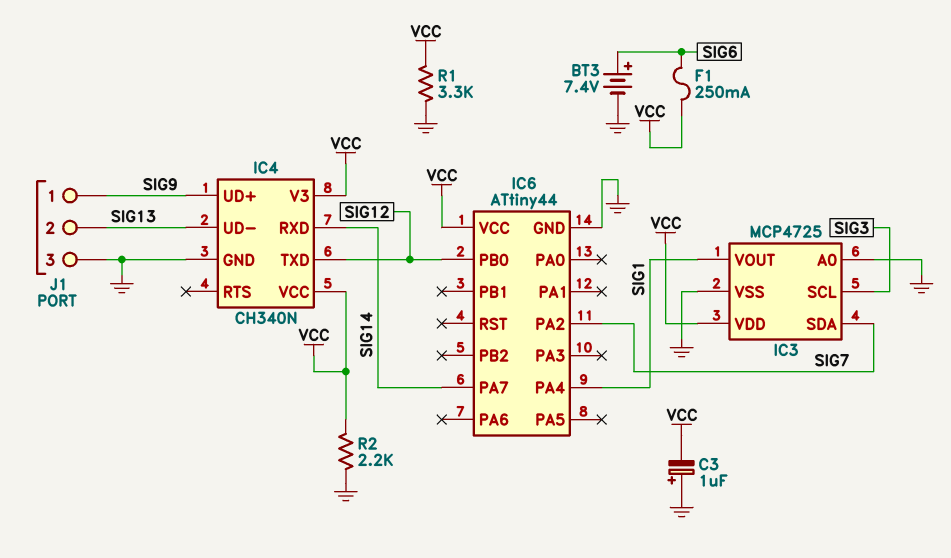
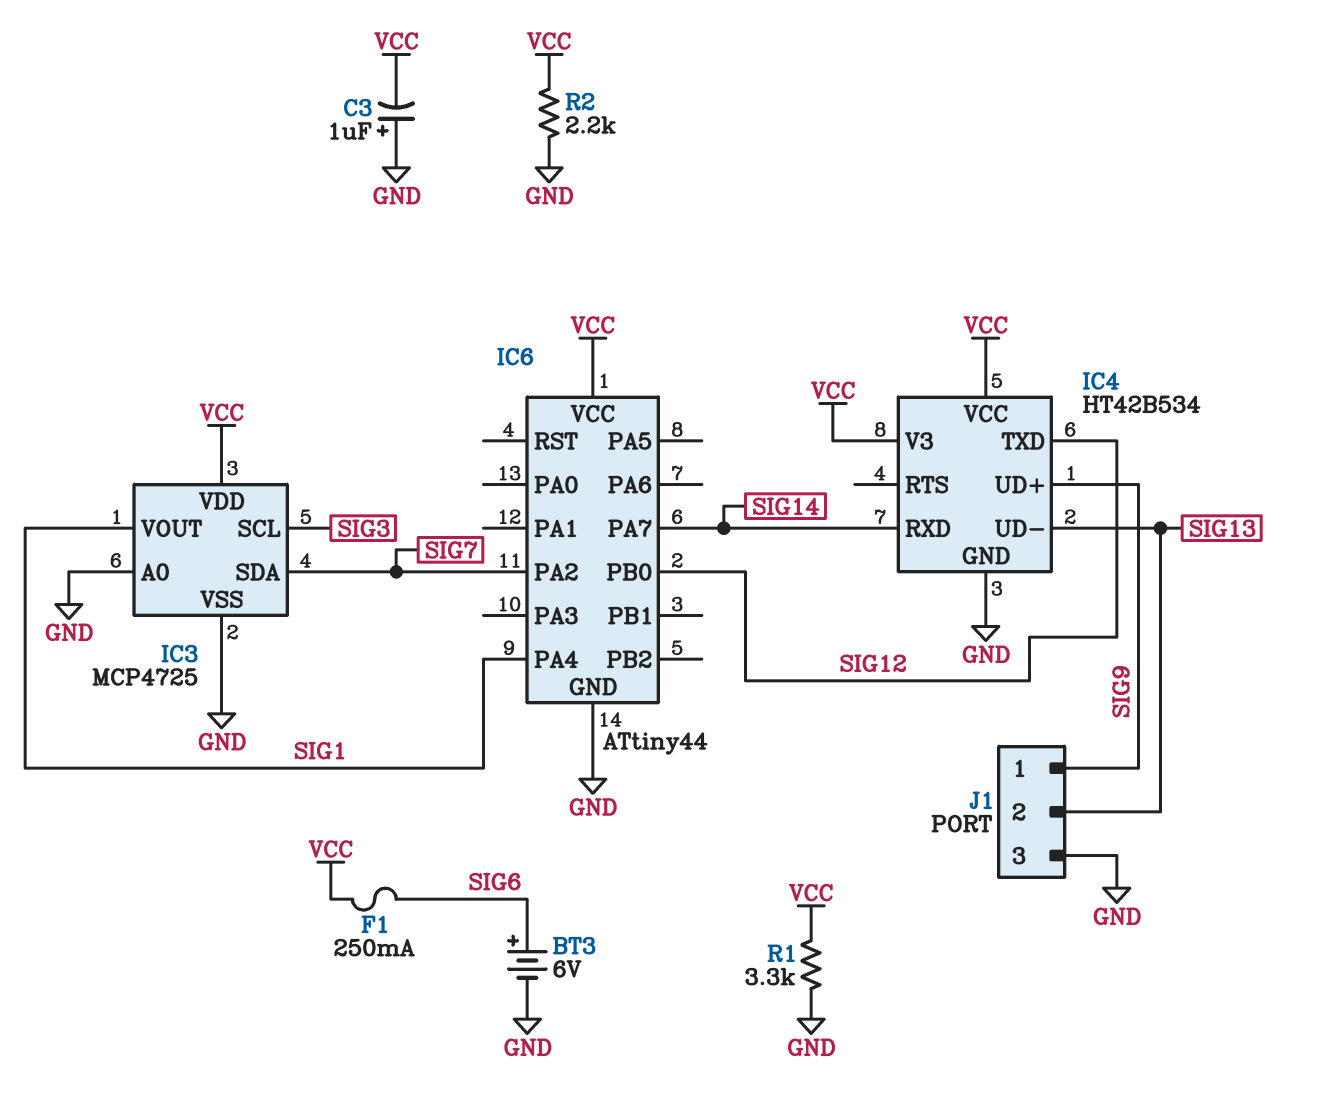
BT3: 7.4V (plus SIG6, minus GND) -> 6V (plus SIG6, minus GND)
IC4: CH340N -> HT42B534

